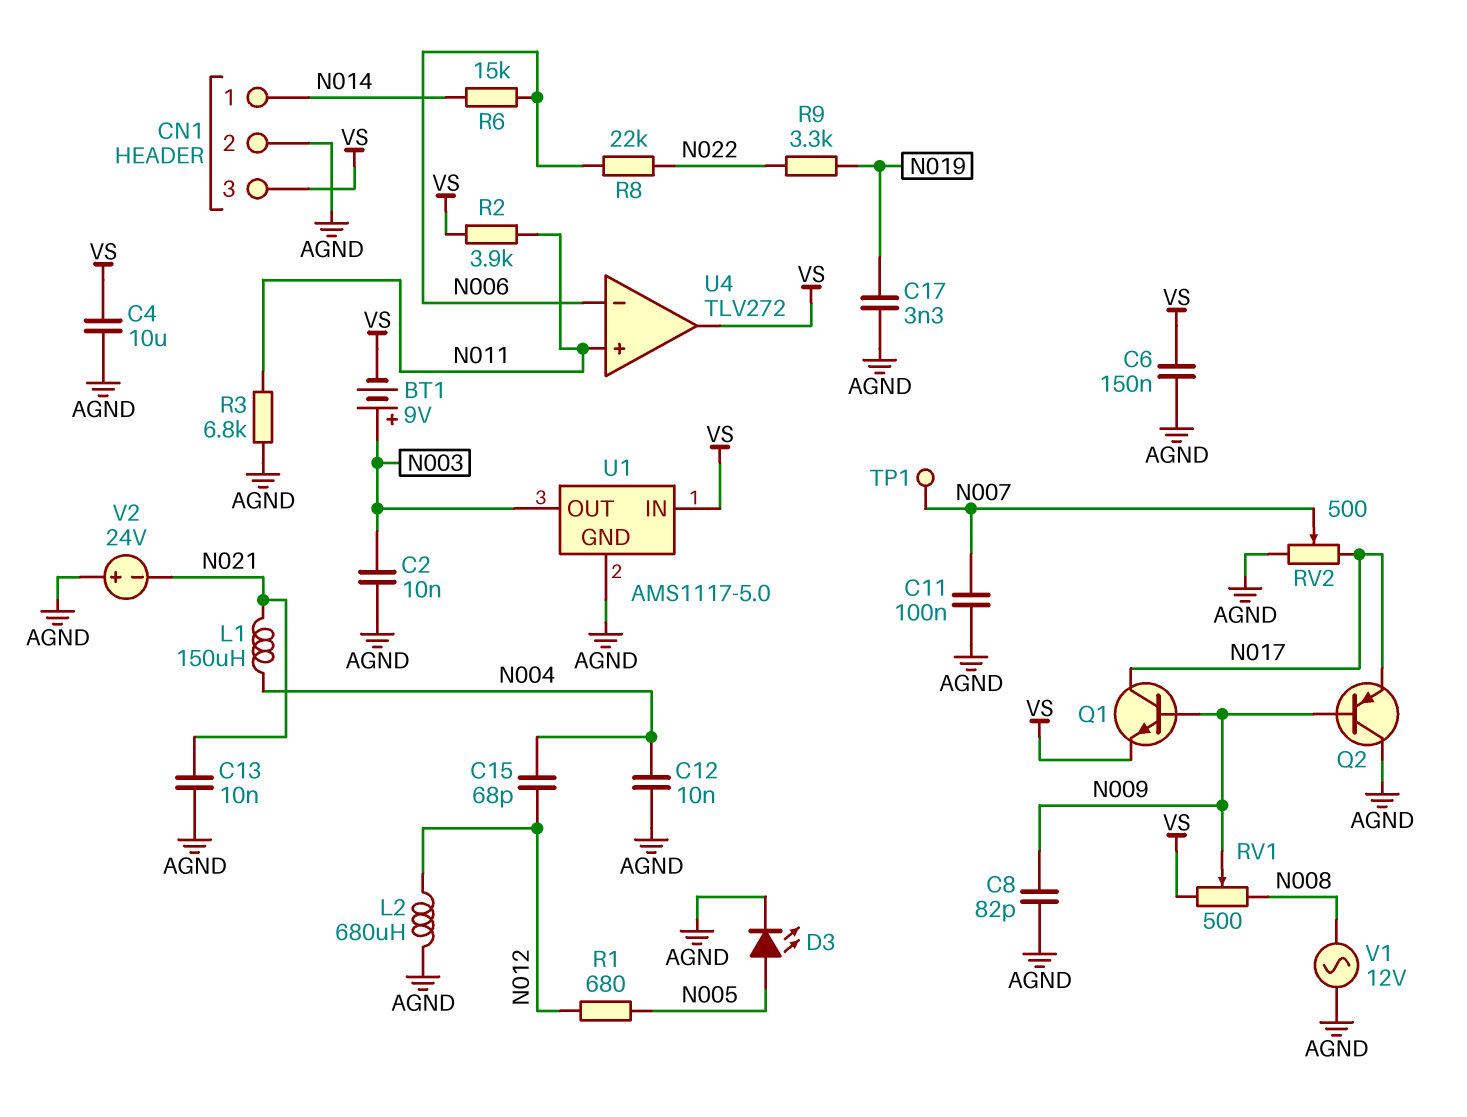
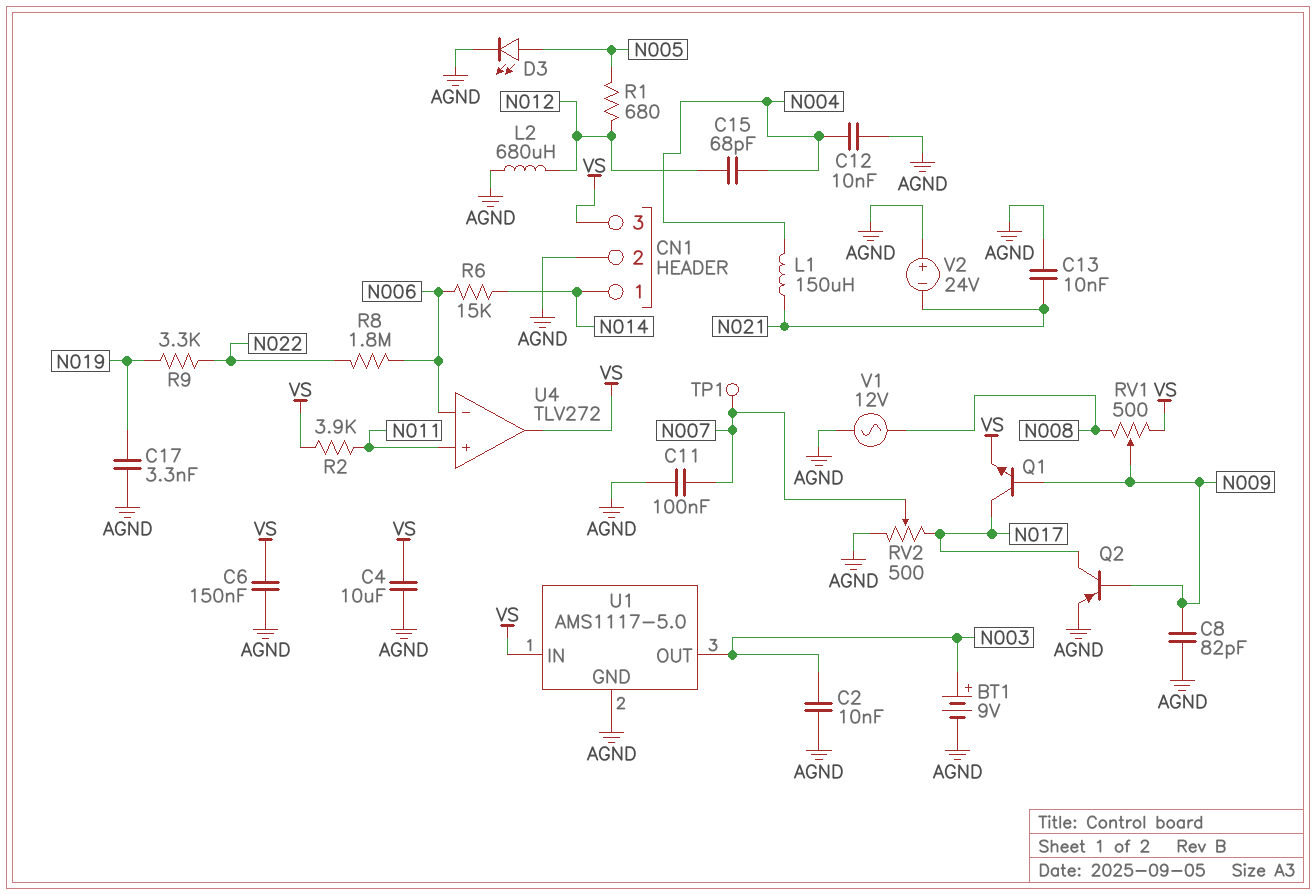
BT1: 9V (plus N003, minus VS) -> 9V (plus N003, minus AGND)
Q2: PNP (B N009, C AGND, E N017) -> PNP (B N009, C N017, E AGND)
R3: 6.8k (AGND, N011) -> none
R8: 22k (N006, N022) -> 1.8M (N006, N022)

